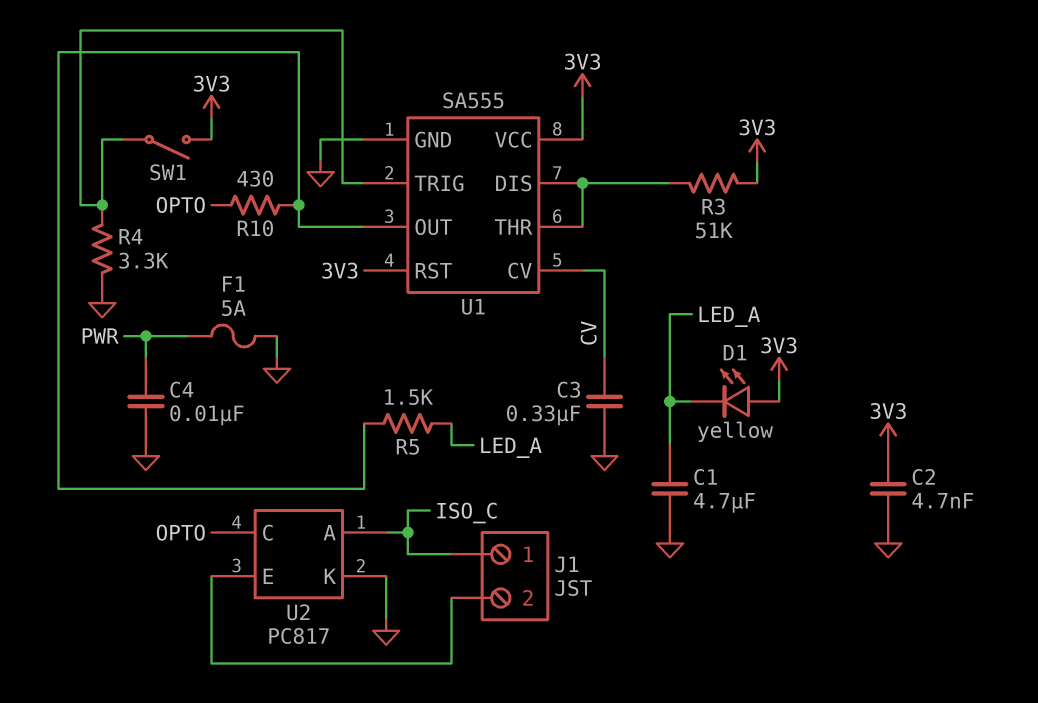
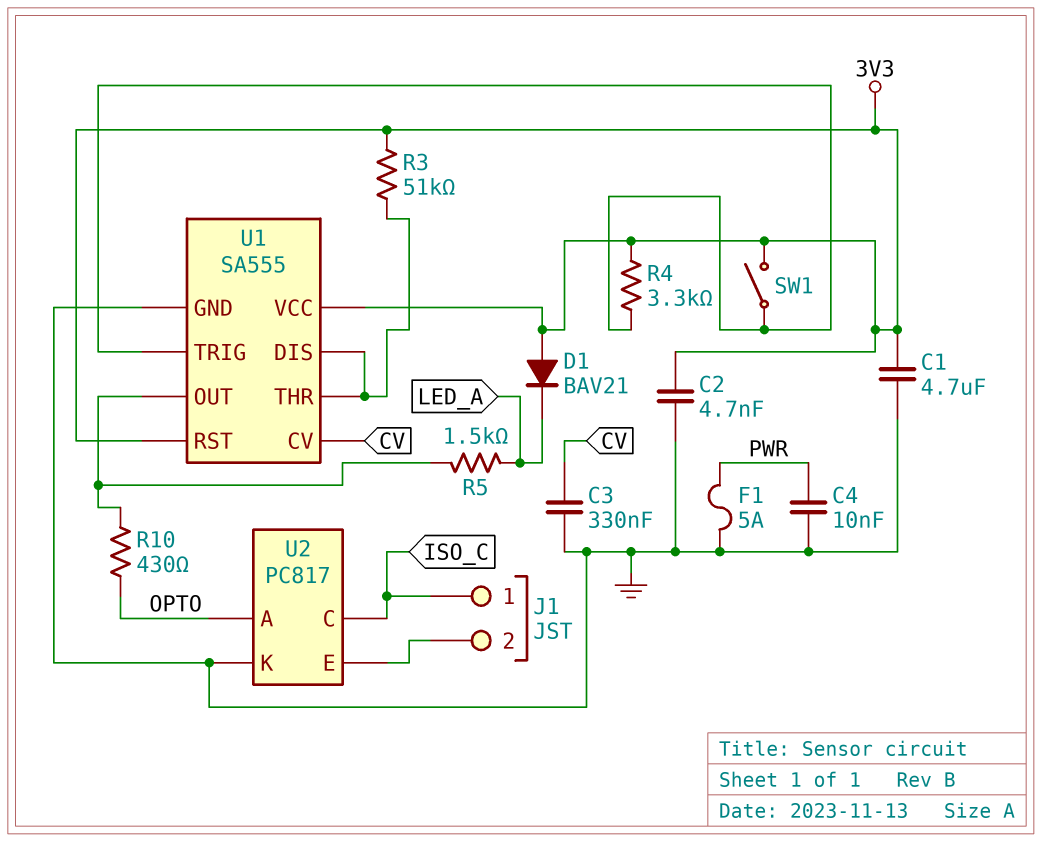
C1: 4.7uF (GND, LED_A) -> 4.7uF (3V3, GND)
D1: LED yellow (A 3V3, K LED_A) -> diode BAV21 (A 3V3, K LED_A)
R4: 3.3k (GND, U1/TRIG) -> 3.3k (3V3, U1/TRIG)
U2 pin A: ISO_C -> OPTO
U2 pin C: OPTO -> ISO_C

